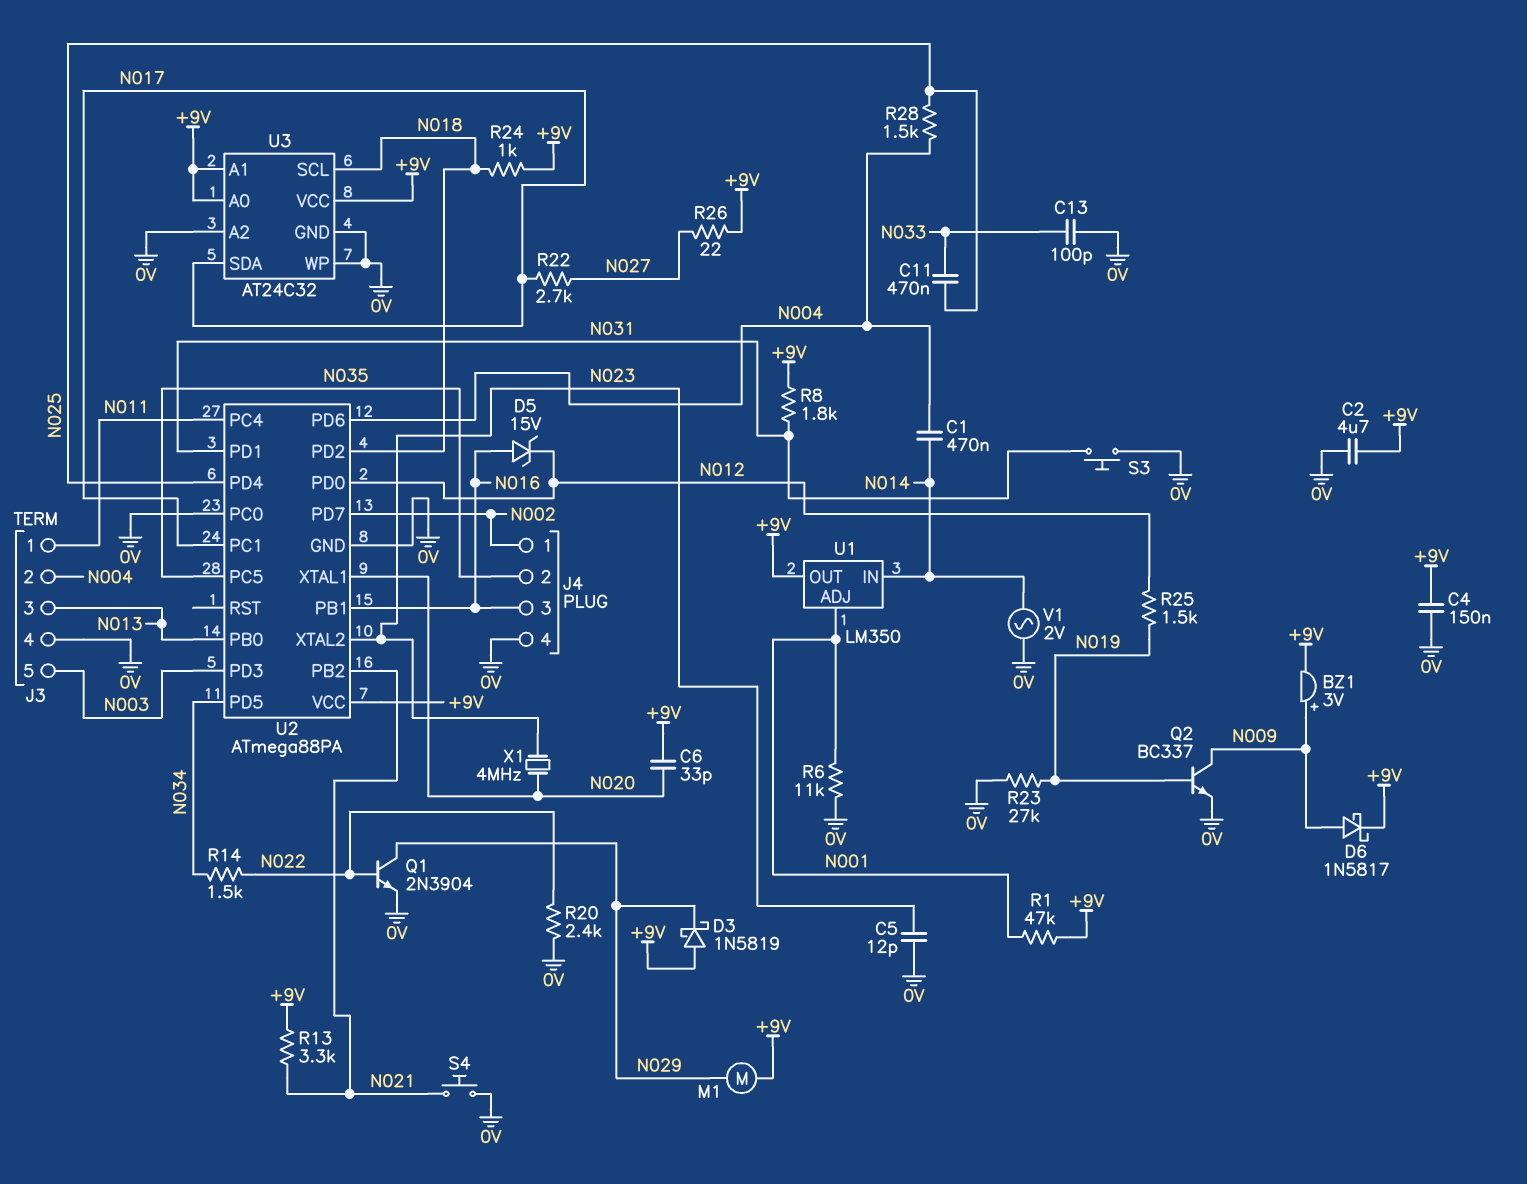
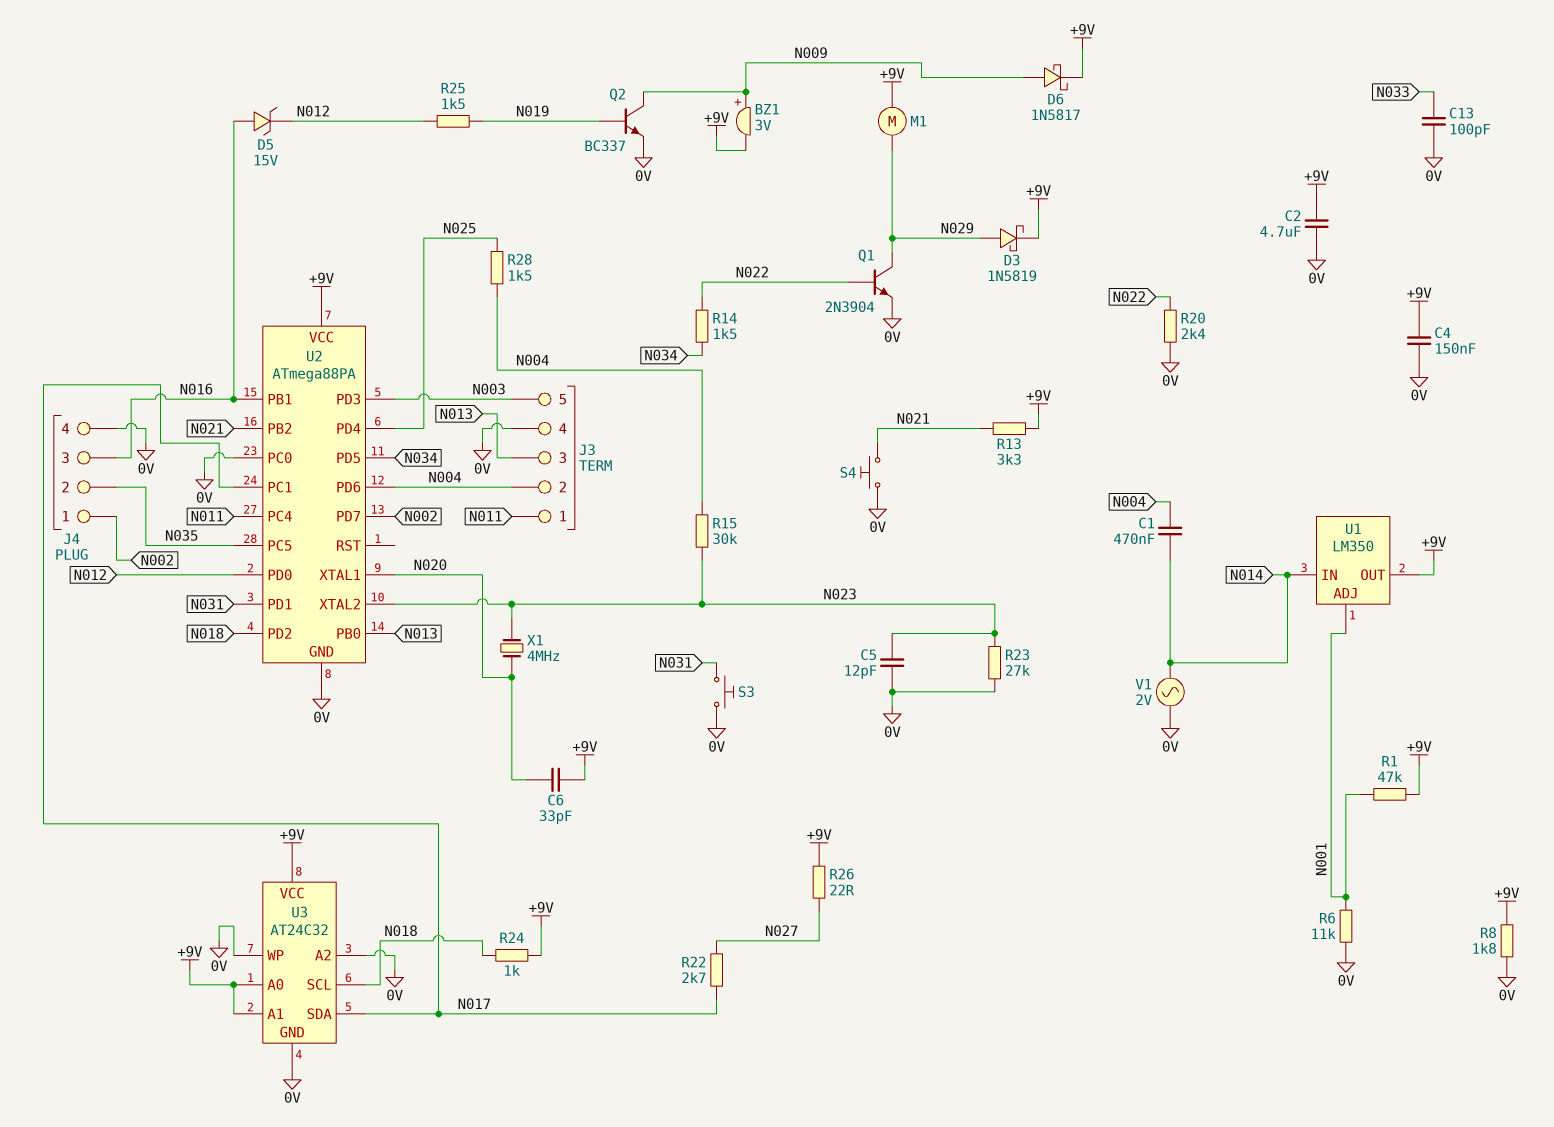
C11: 470nF (N025, N033) -> none
D3: schottky 1N5819 (A +9V, K N029) -> schottky 1N5819 (A N029, K +9V)
R8: 1.8k (+9V, N031) -> 1.8k (+9V, 0V)
R15: none -> 30k (N004, N023)
R23: 27k (0V, N019) -> 27k (0V, N023)

